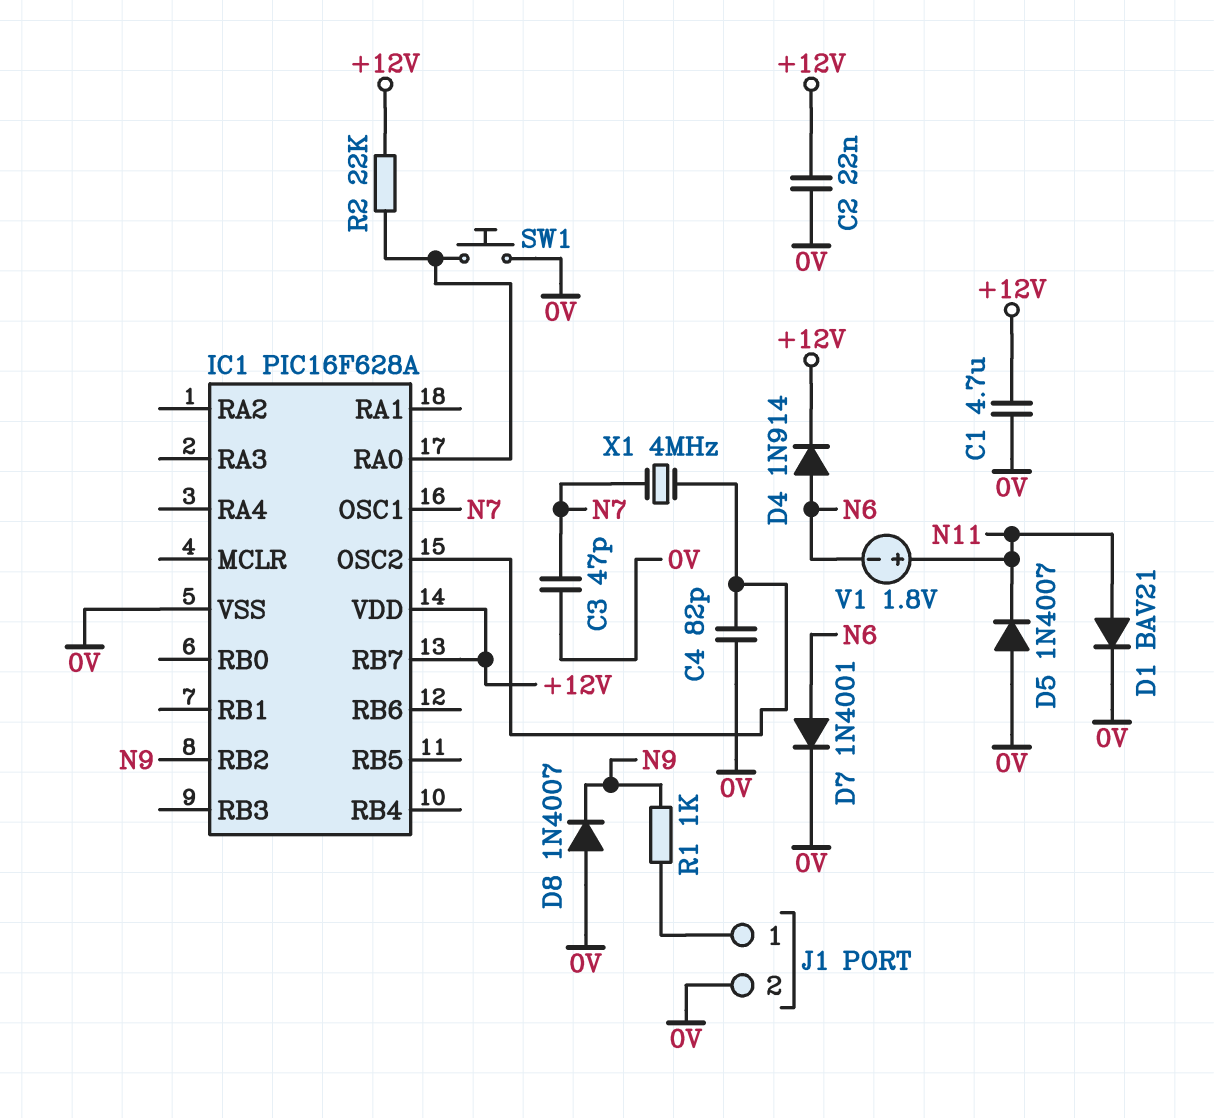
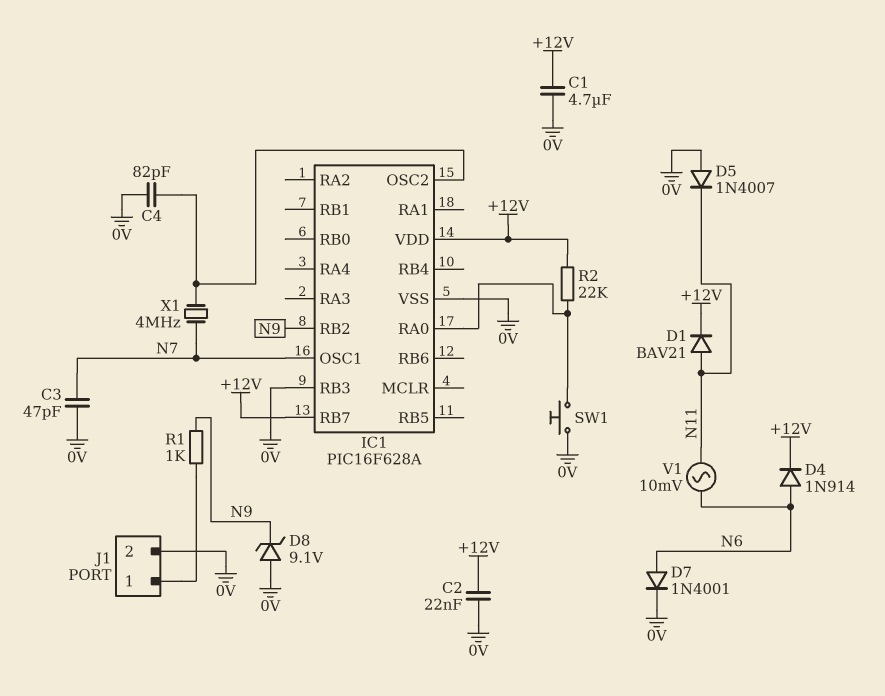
D1: diode BAV21 (A N11, K 0V) -> diode BAV21 (A N11, K +12V)
D8: diode 1N4007 (A 0V, K N9) -> zener 9.1V (A 0V, K N9)
IC1 pin RB3: none -> 0V
V1: 1.8V (plus N11, minus N6) -> AC 10mV (N6, N11)

